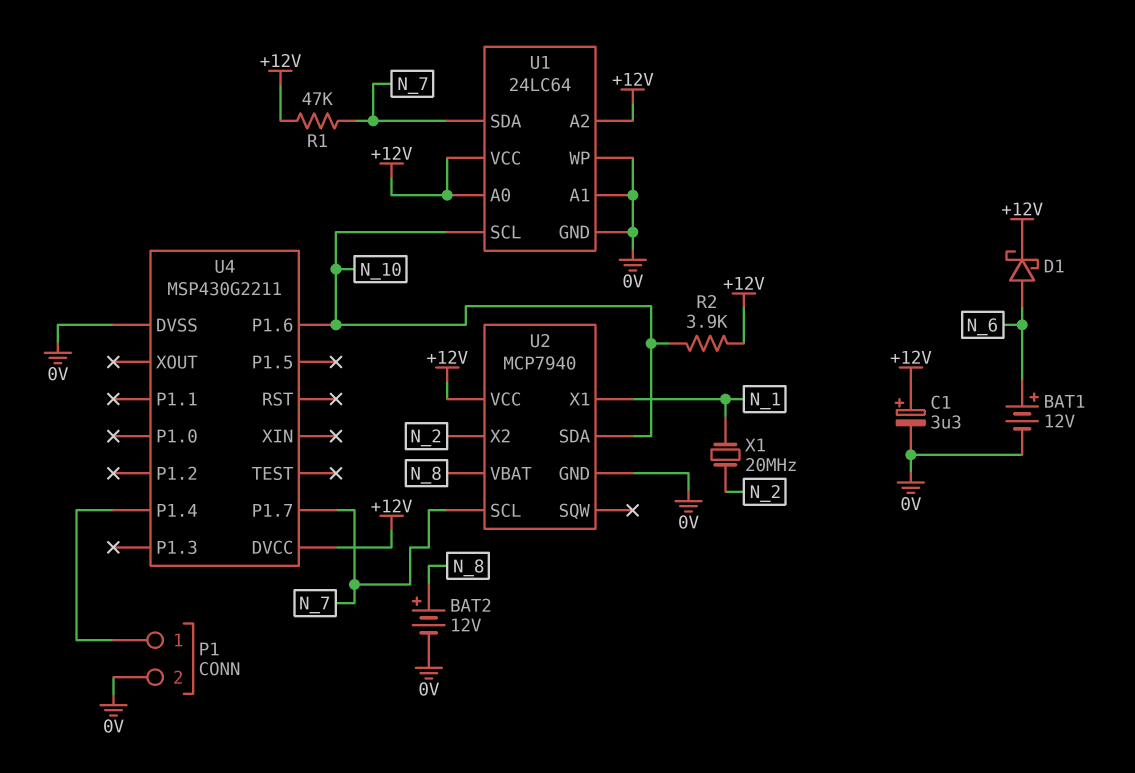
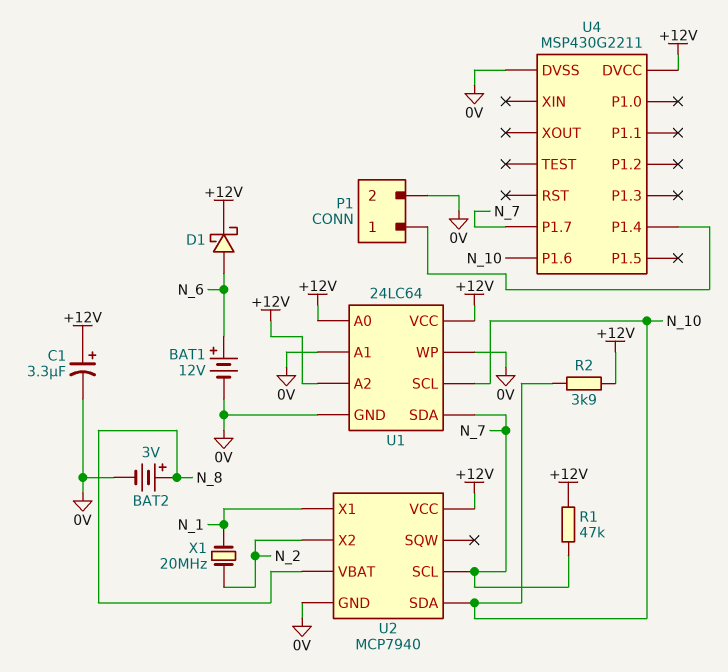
BAT2: 12V (plus N_8, minus 0V) -> 3V (plus N_8, minus 0V)

